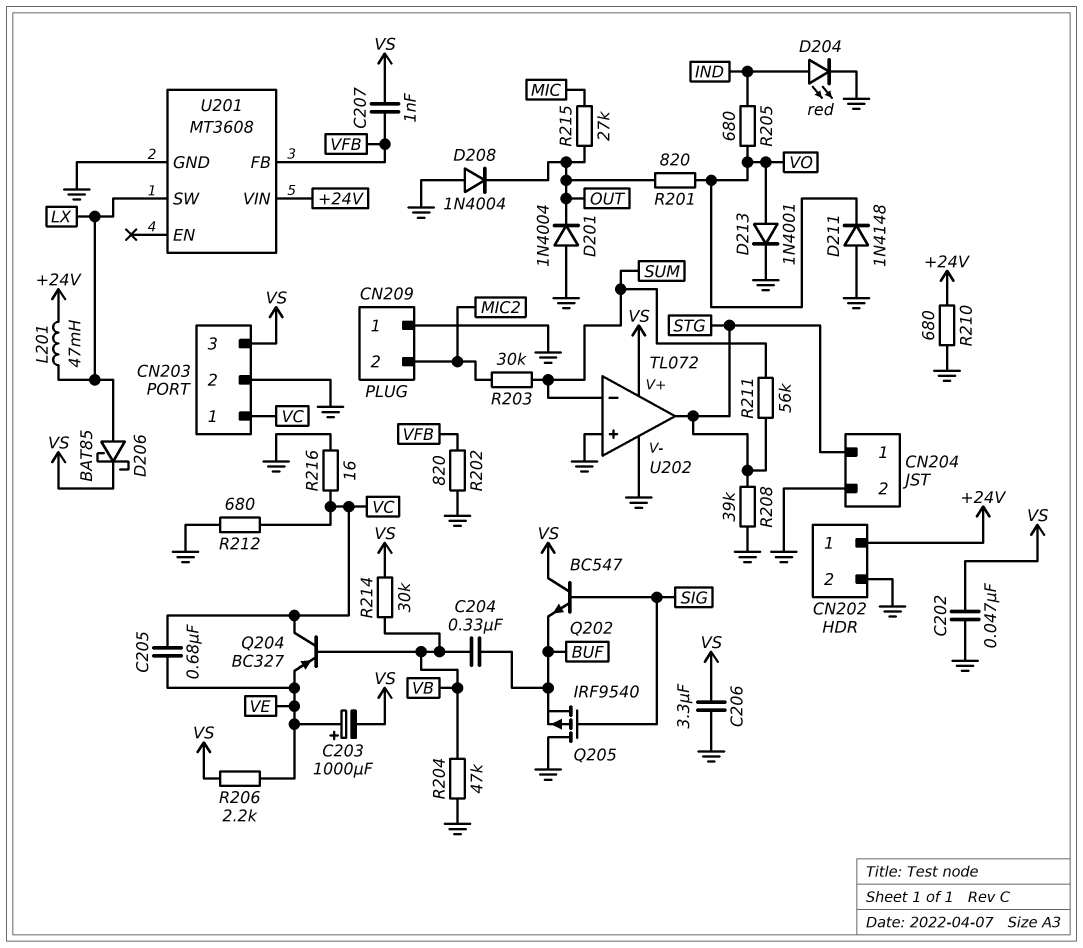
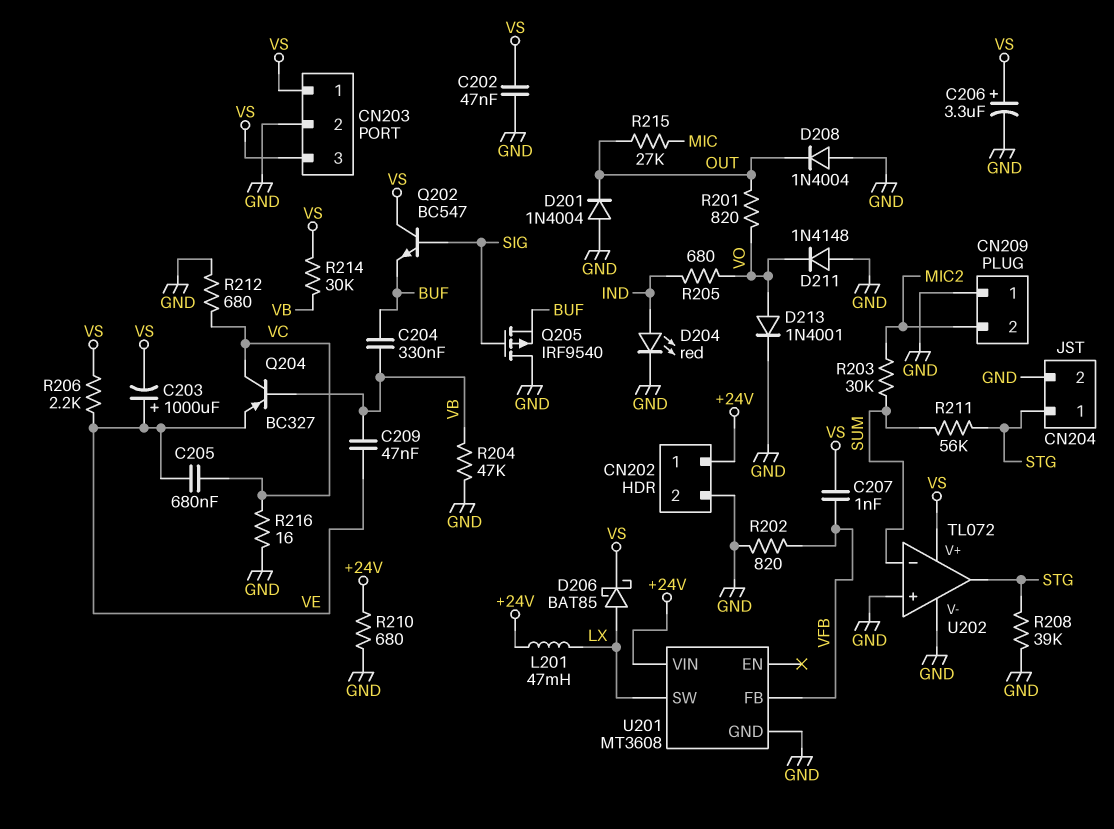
C206: 3.3uF (GND, VS) -> 3.3uF (plus VS, minus GND)
C209: none -> 47nF (VB, VE)
CN203 pin 1: VC -> VS

